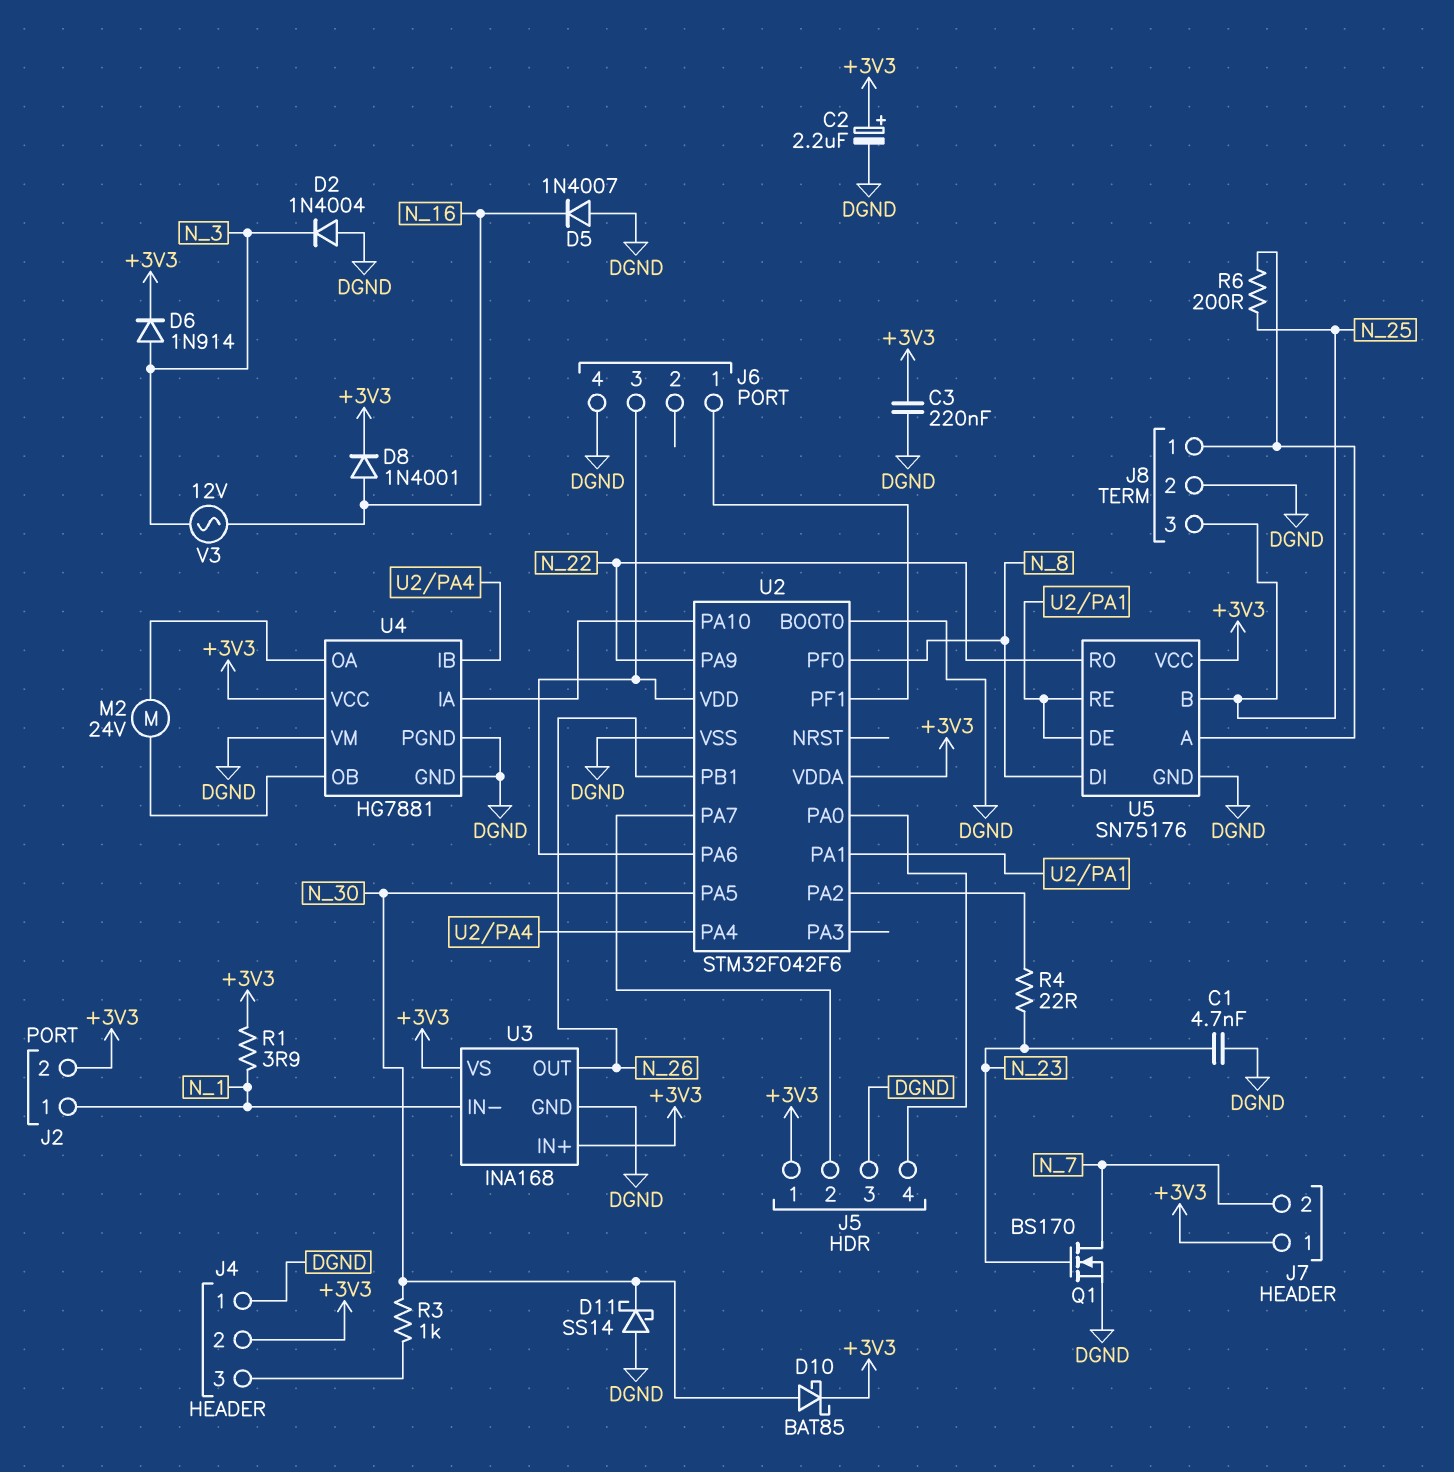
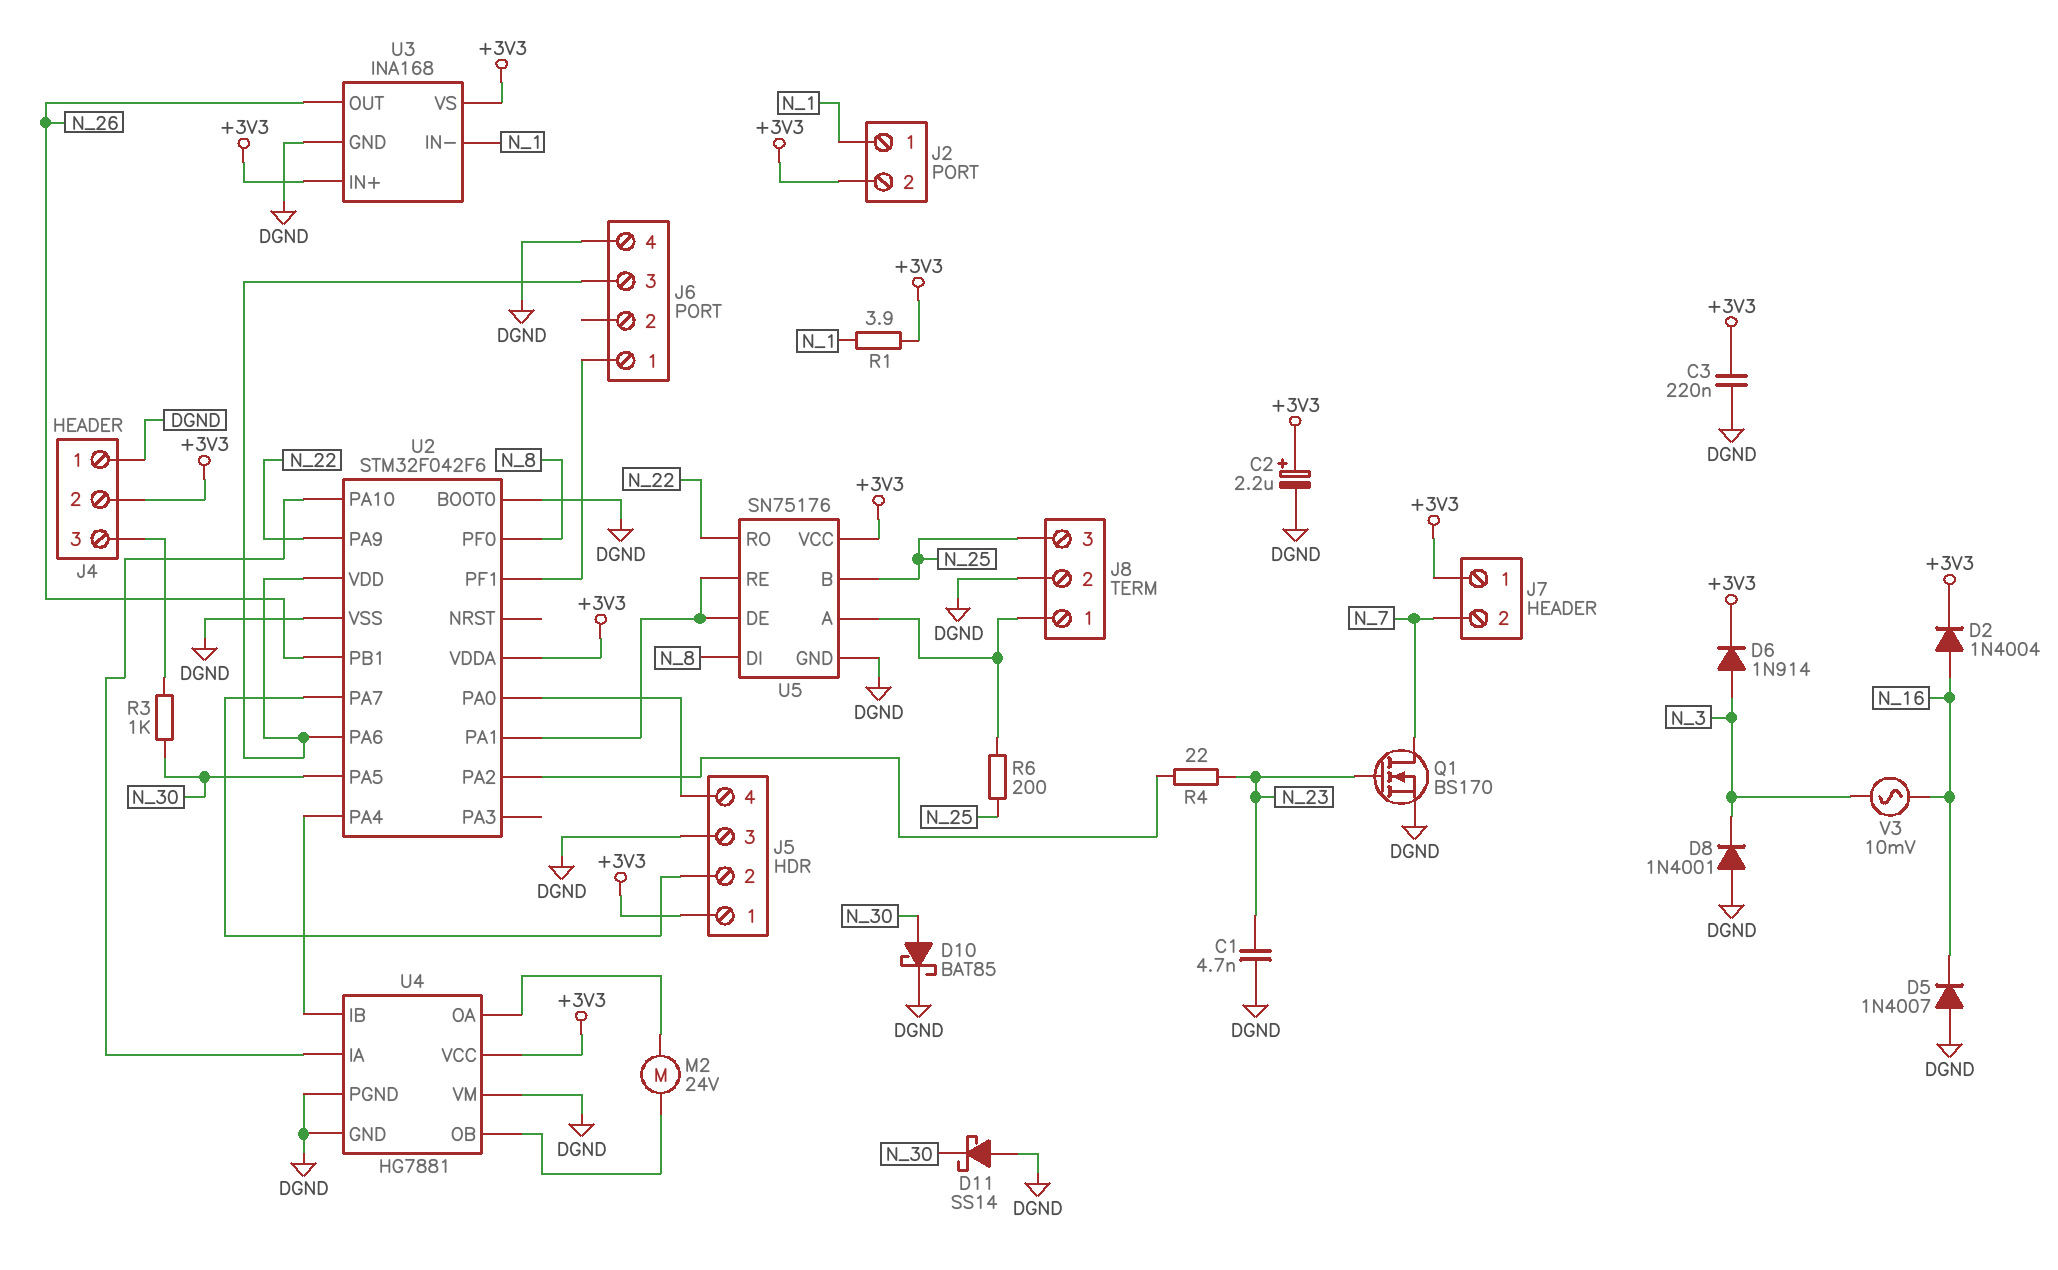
D2: diode 1N4004 (A DGND, K N_3) -> diode 1N4004 (A N_16, K +3V3)
D8: diode 1N4001 (A N_16, K +3V3) -> diode 1N4001 (A DGND, K N_3)
D10: schottky BAT85 (A N_30, K +3V3) -> schottky BAT85 (A N_30, K DGND)
V3: AC 12V (N_3, N_16) -> AC 10mV (N_3, N_16)

